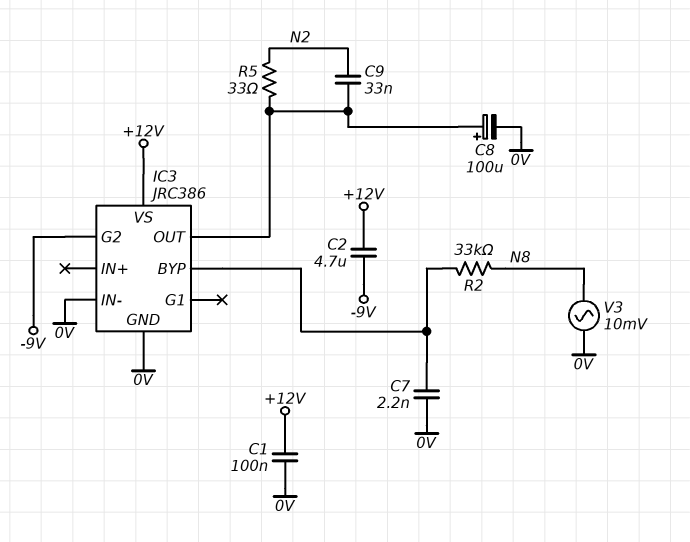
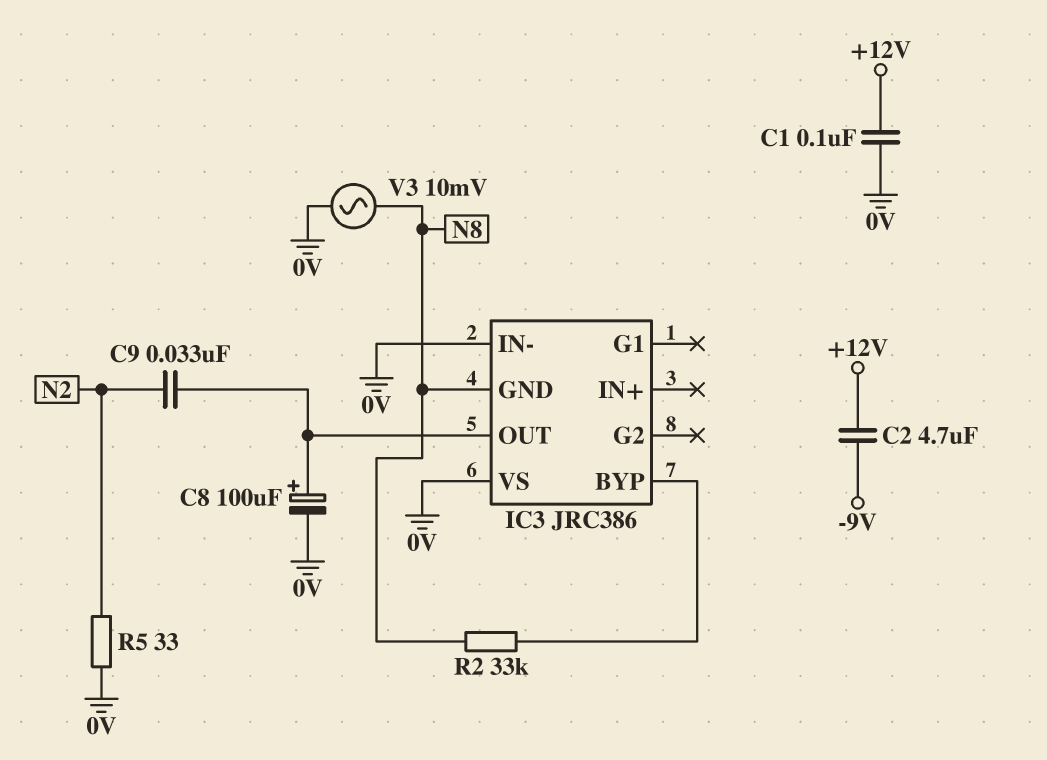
C7: 2.2nF (0V, IC3/BYP) -> none
IC3 pin G2: -9V -> none
IC3 pin GND: 0V -> N8
IC3 pin VS: +12V -> 0V
R5: 33 (IC3/OUT, N2) -> 33 (0V, N2)

